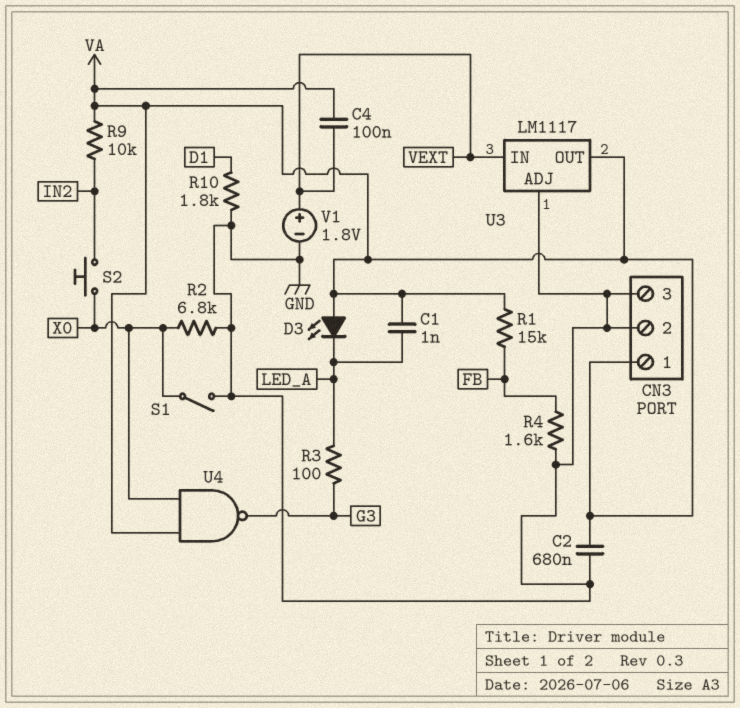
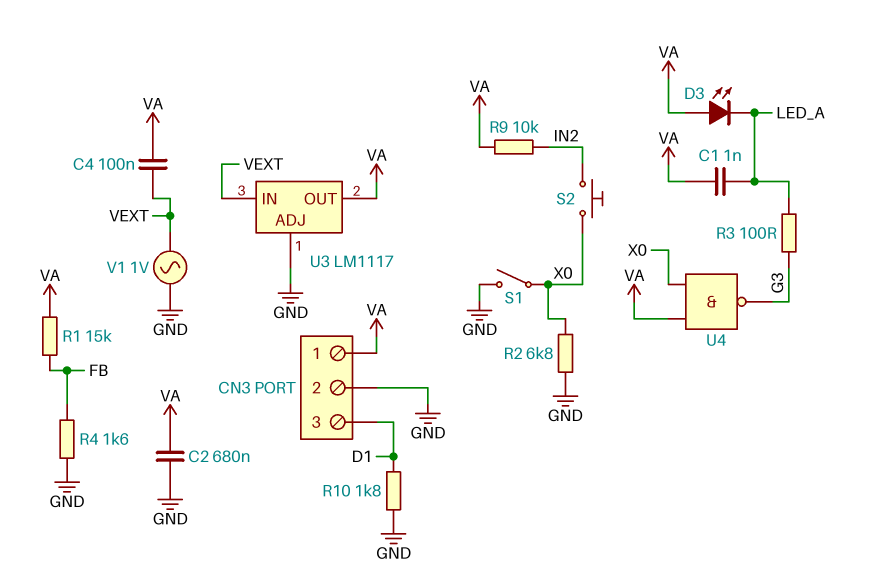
CN3 pin 3: GND -> D1
V1: 1.8V (plus VEXT, minus GND) -> AC 1V (GND, VEXT)

